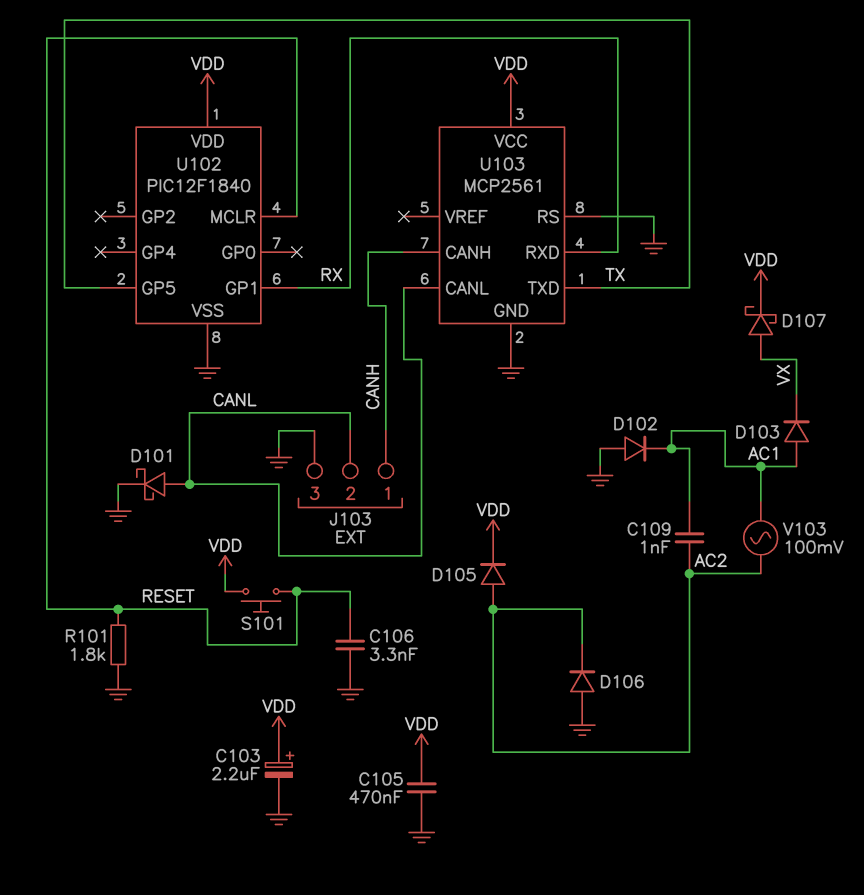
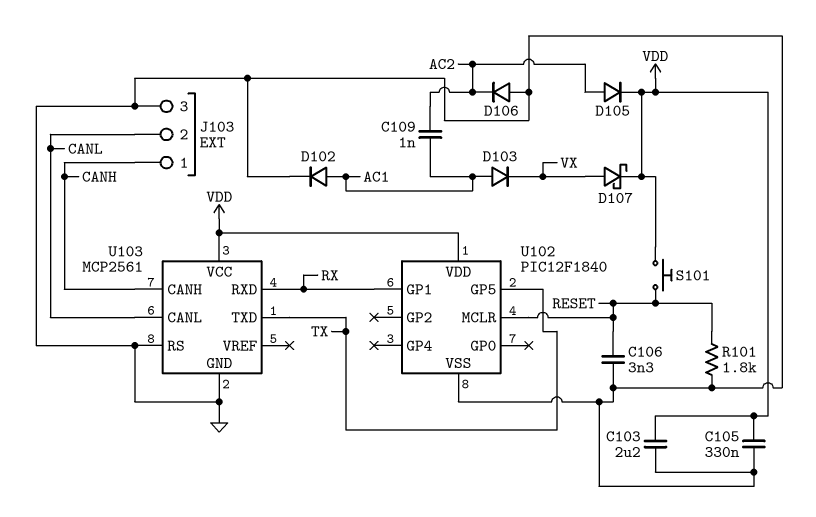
C103: 2.2uF (plus VDD, minus GND) -> 2.2uF (GND, VDD)
C105: 470nF (GND, VDD) -> 330nF (GND, VDD)
D101: schottky (A CANL, K GND) -> none
D102: diode (A GND, K AC1) -> diode (A AC1, K GND)
V103: AC 100mV (AC1, AC2) -> none

